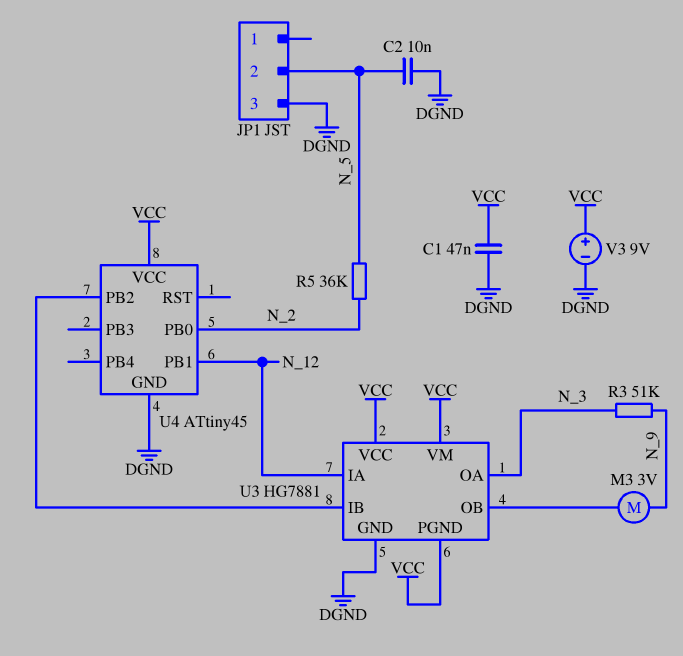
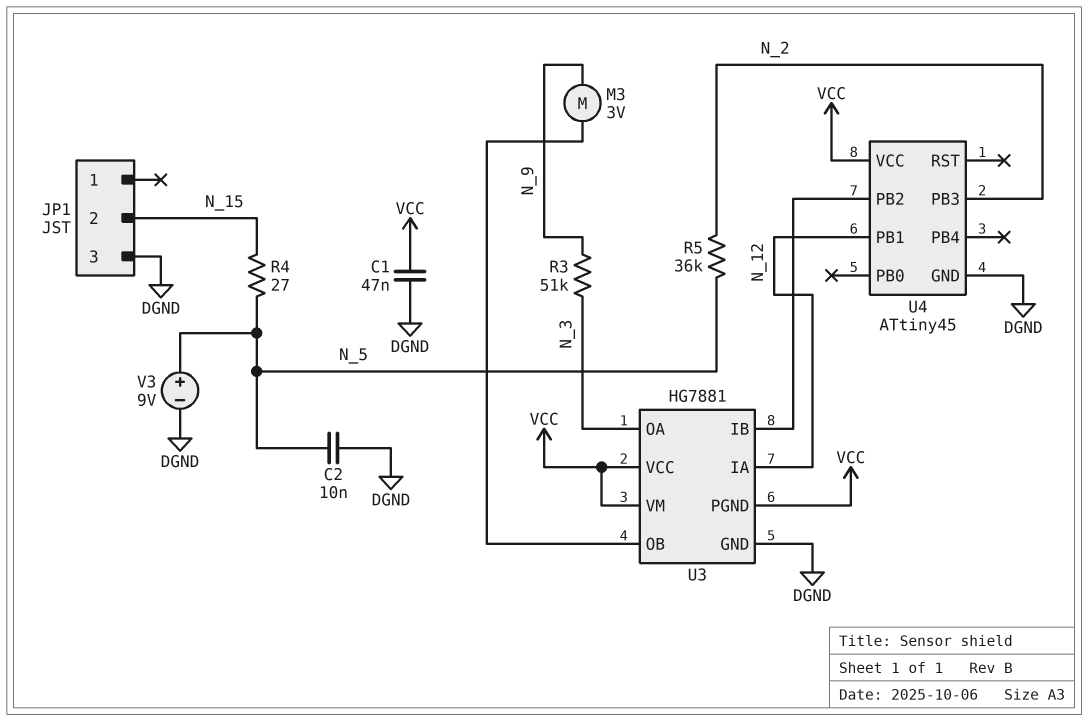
JP1 pin 2: N_5 -> N_15
R4: none -> 27 (N_5, N_15)
U4 pin PB0: N_2 -> none
U4 pin PB3: none -> N_2
V3: 9V (plus VCC, minus DGND) -> 9V (plus N_5, minus DGND)

